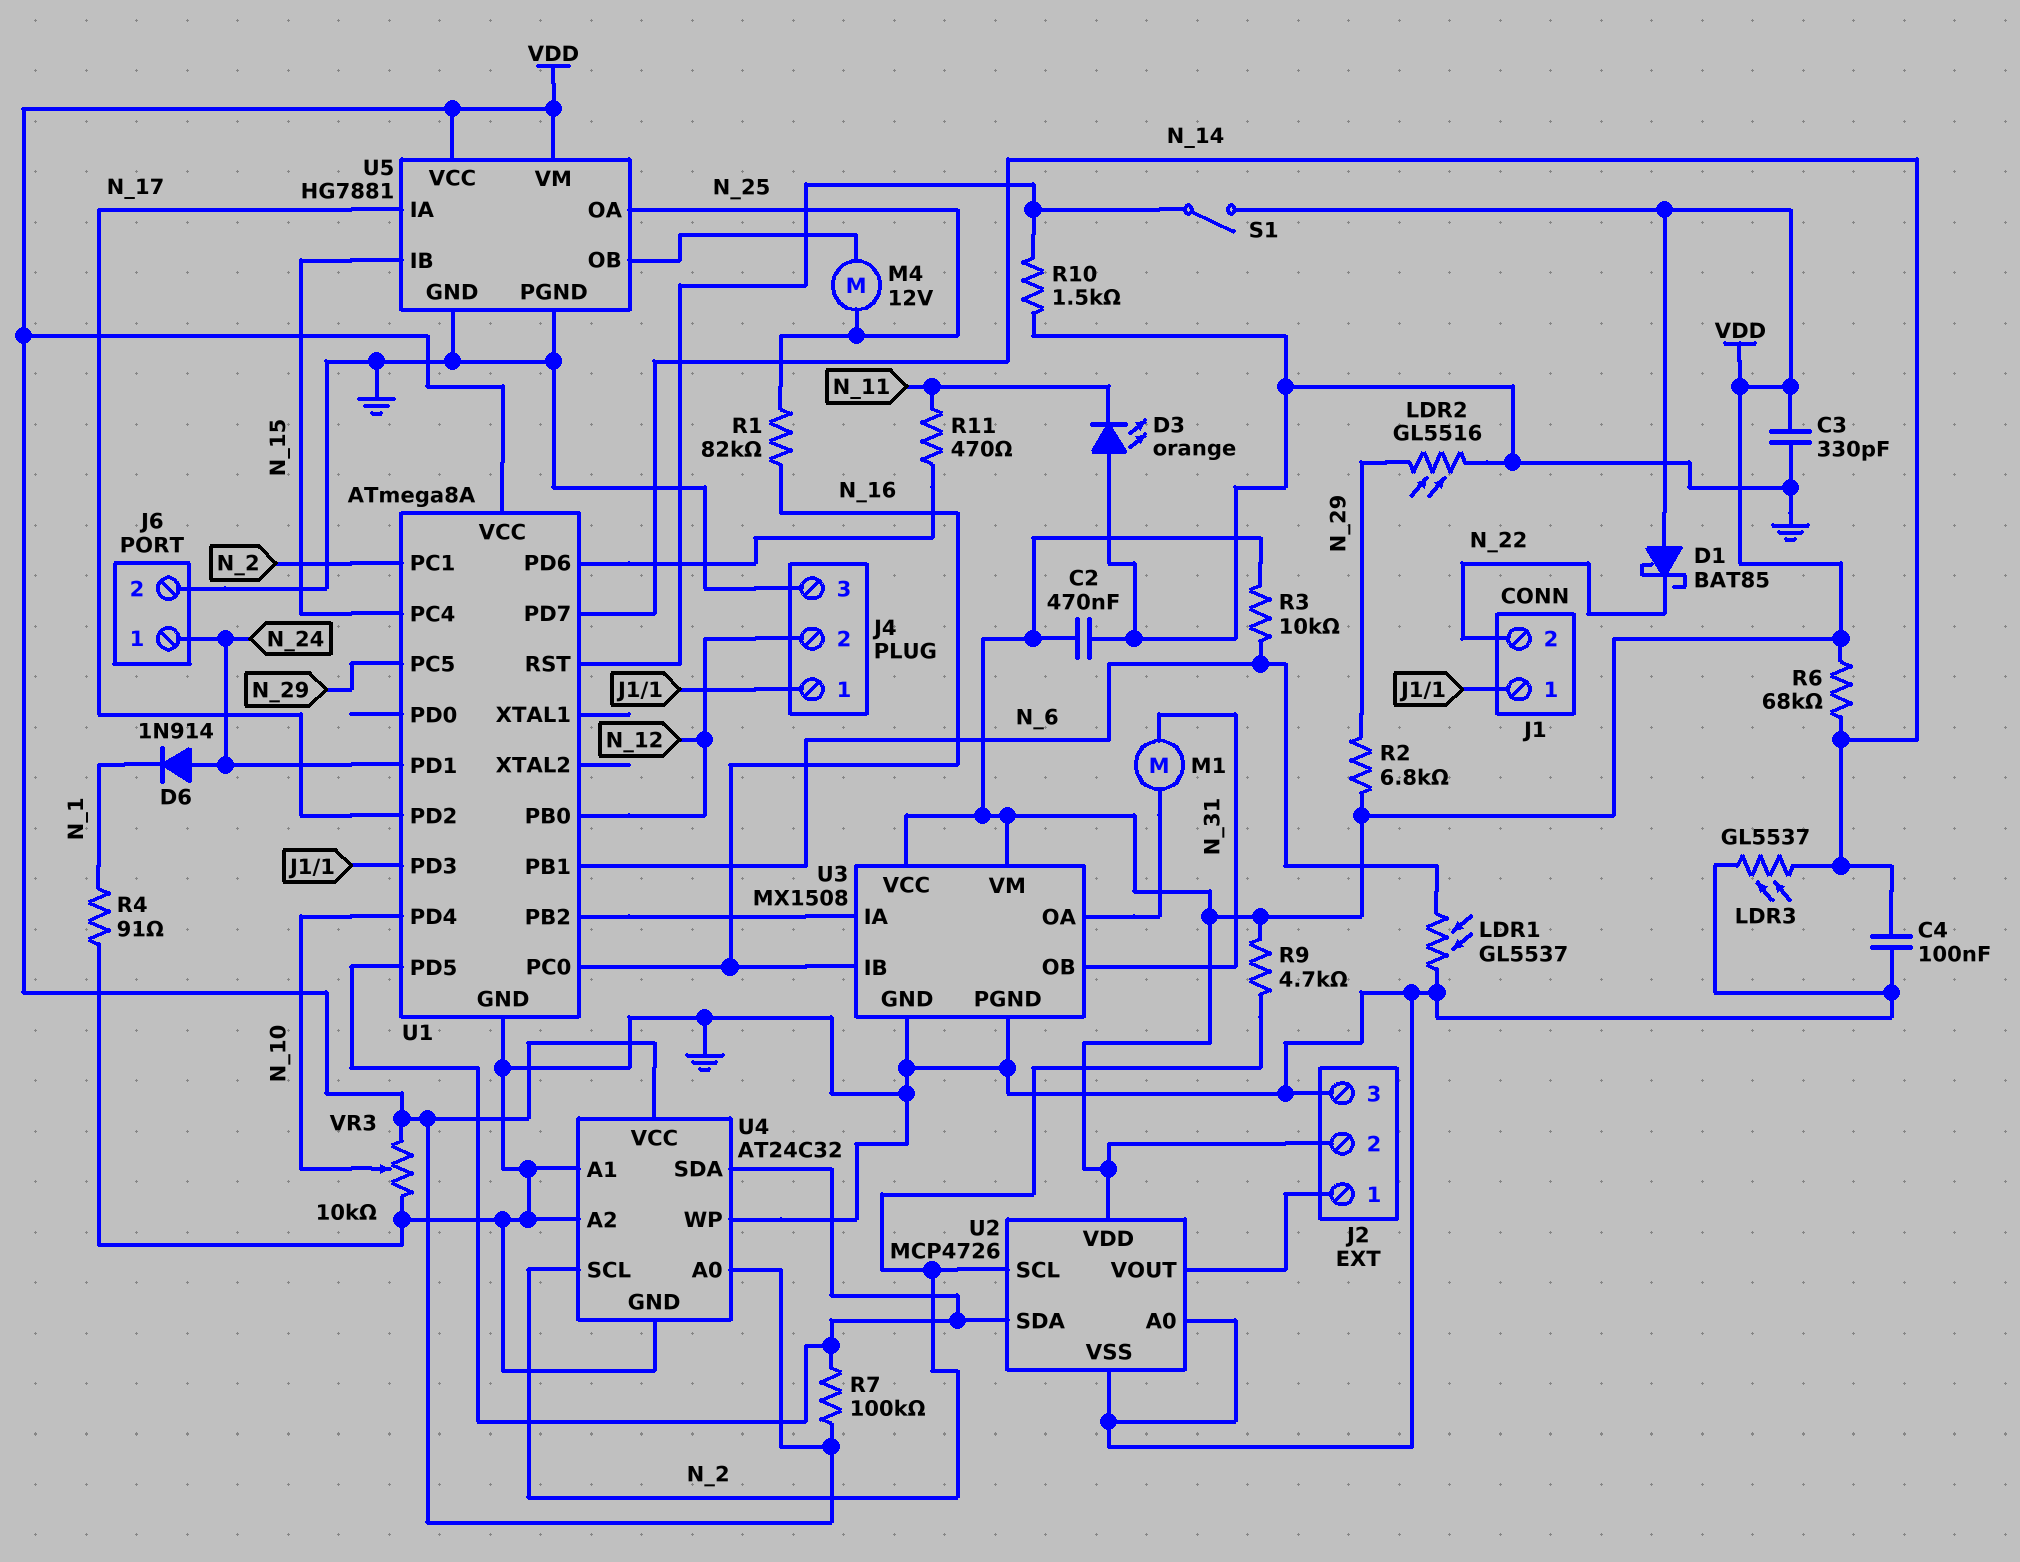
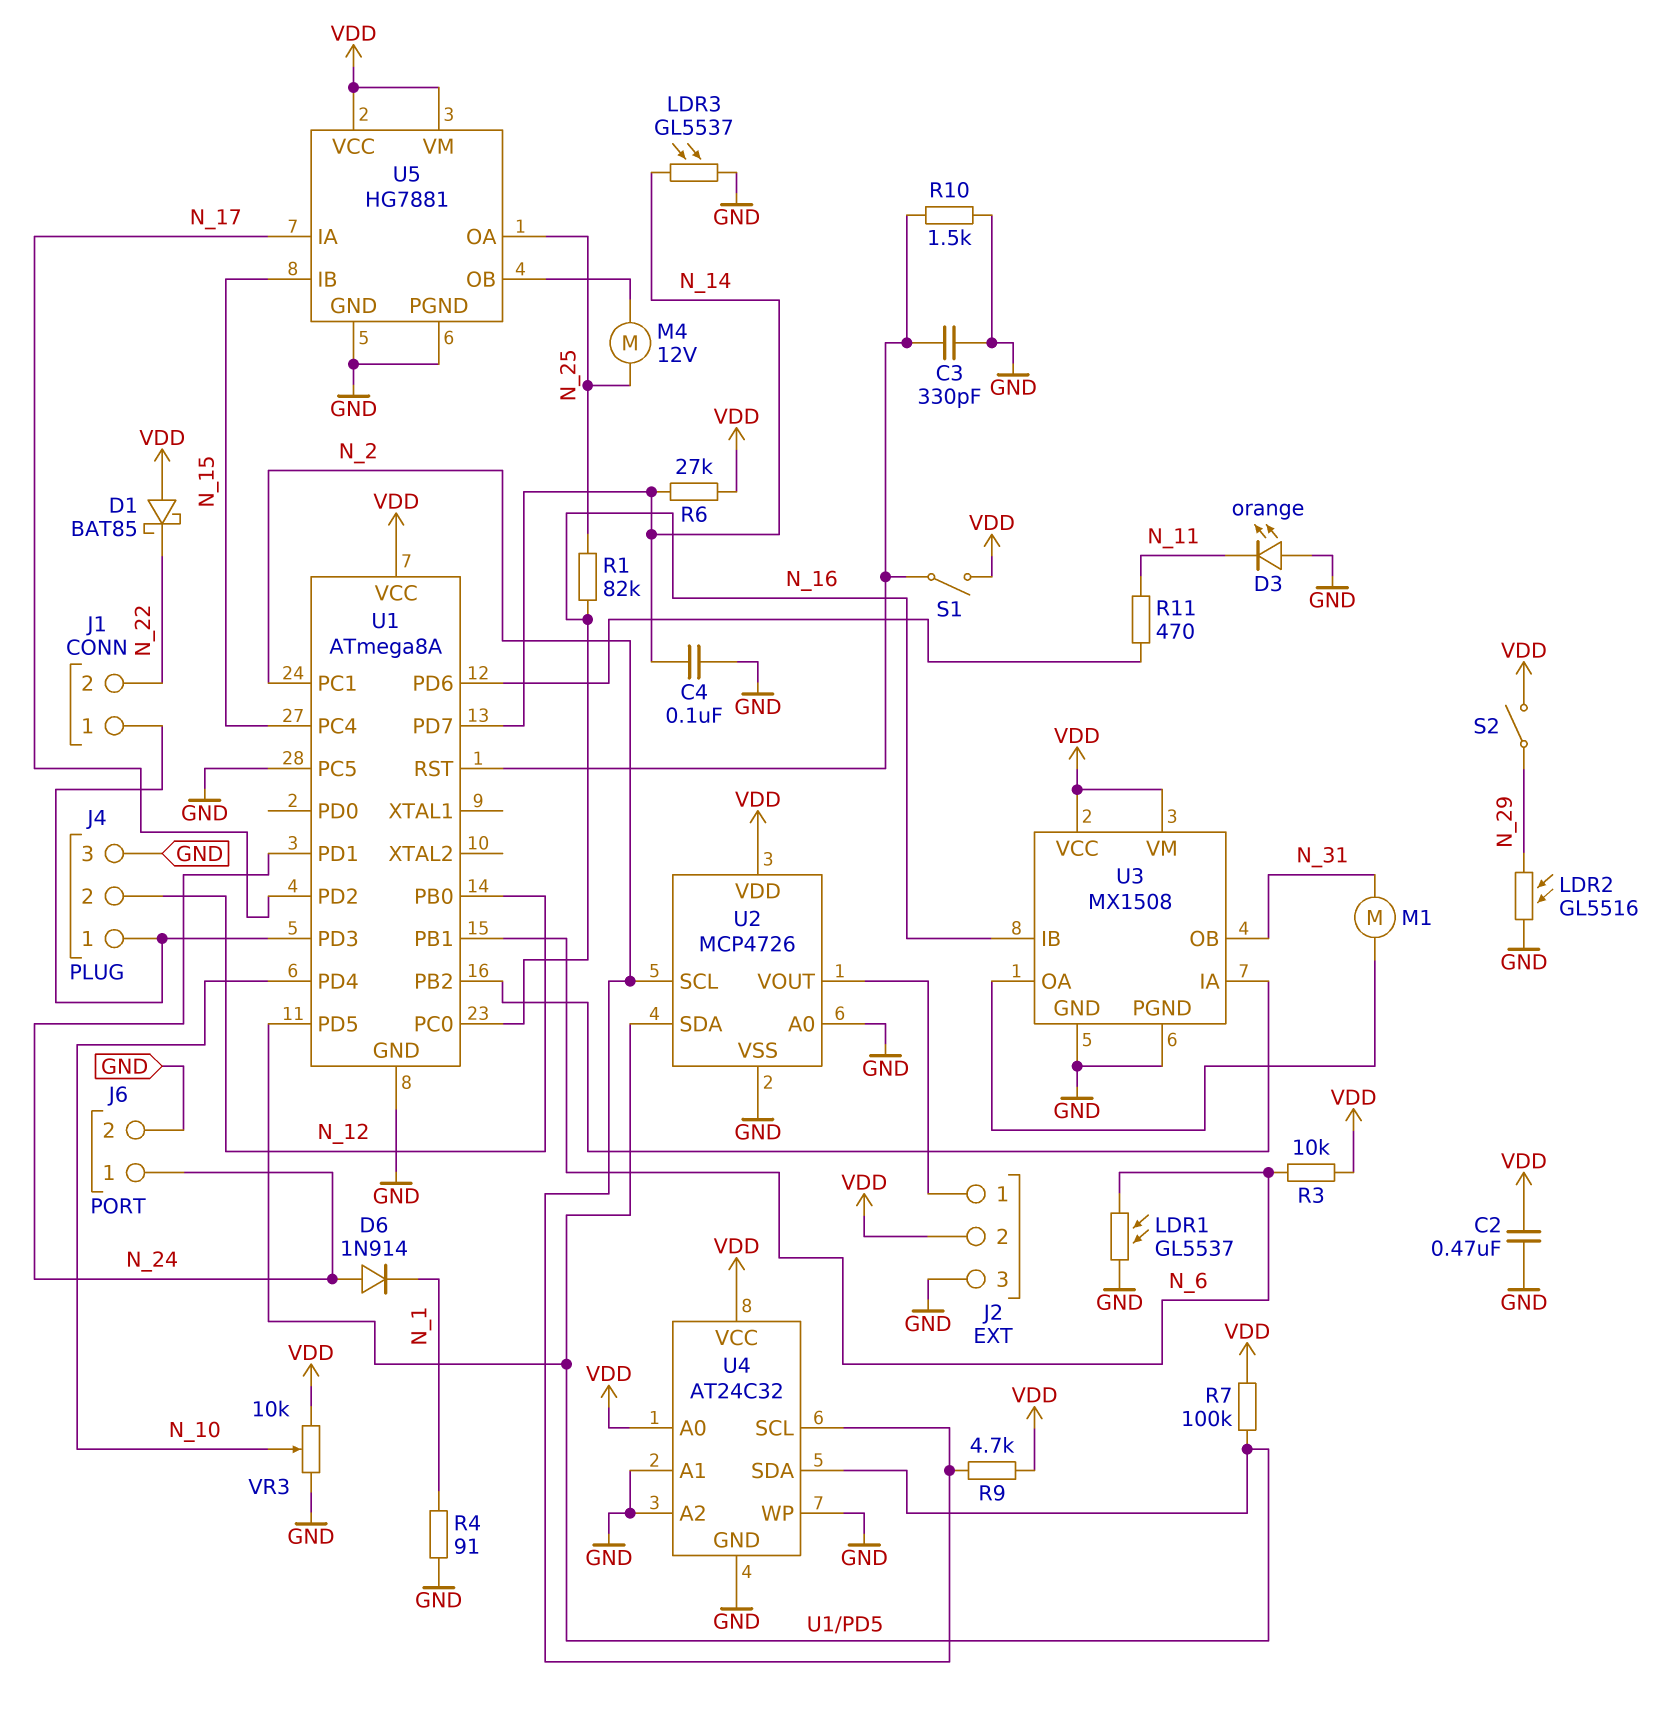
C3: 330pF (GND, VDD) -> 330pF (GND, U1/RST)
R2: 6.8k (N_29, VDD) -> none
R6: 68k (N_14, VDD) -> 27k (N_14, VDD)
S2: none -> switch (N_29, VDD)
U1 pin PC5: N_29 -> GND

